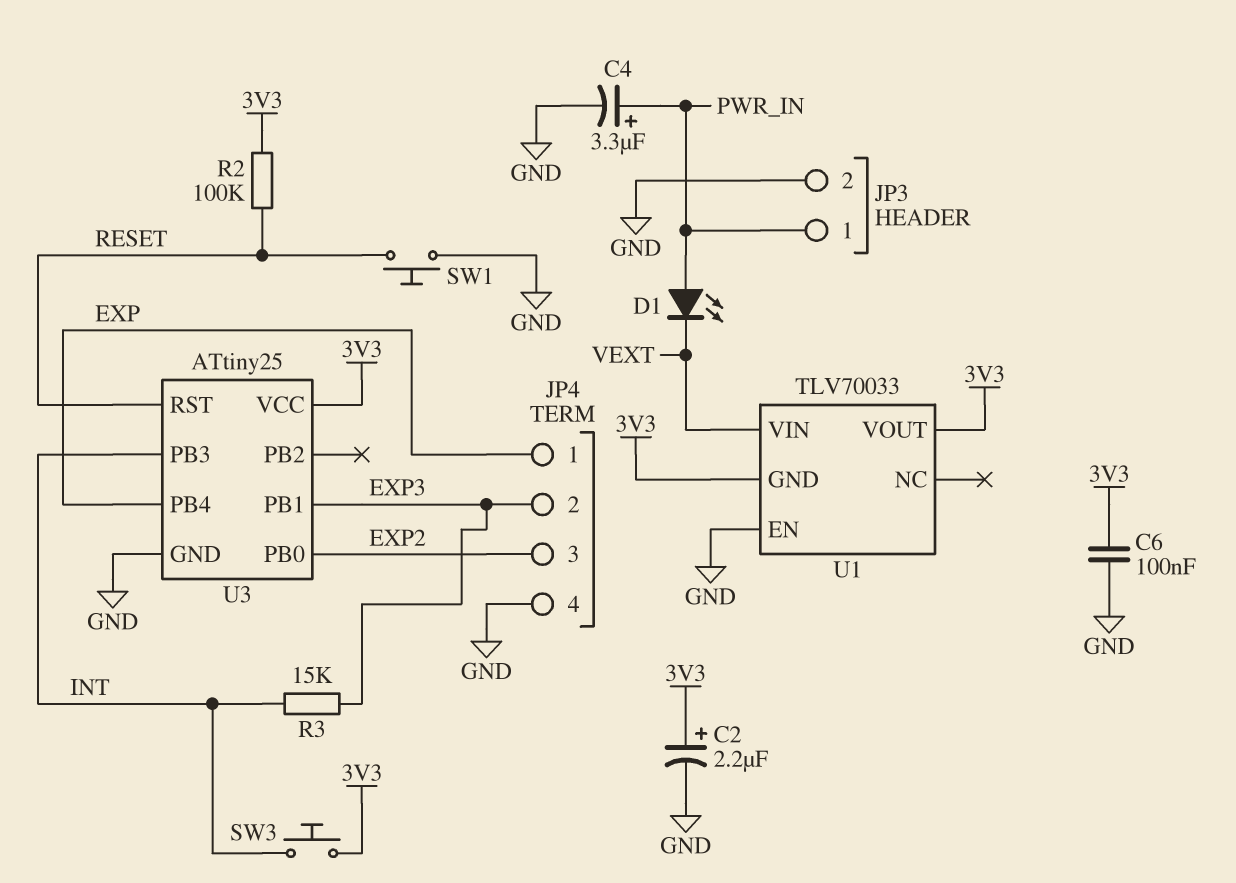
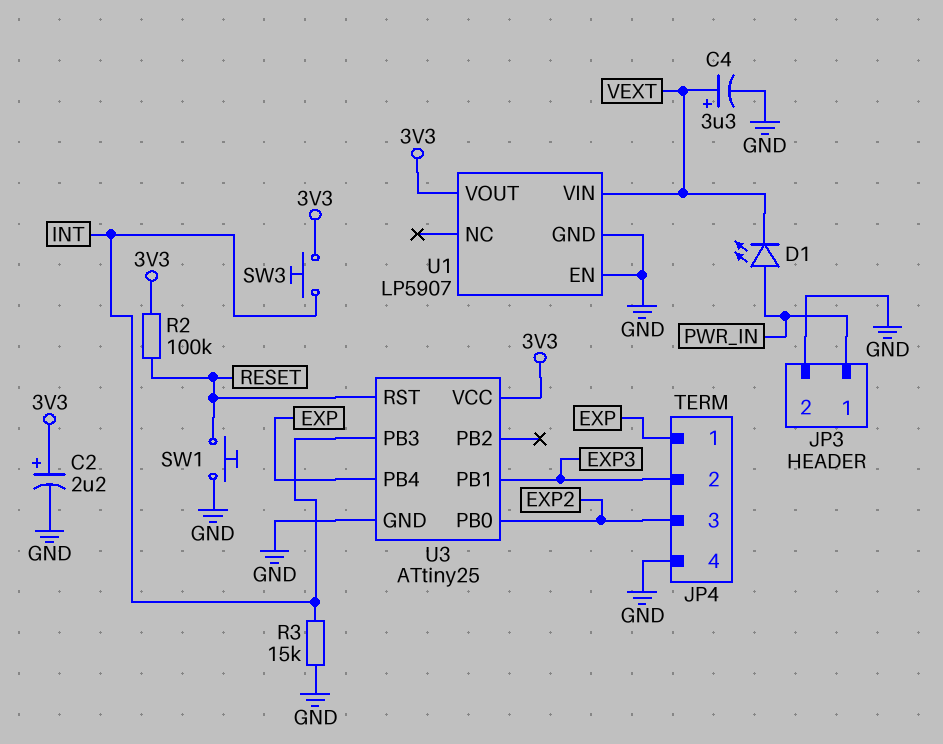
C4: 3.3uF (plus PWR_IN, minus GND) -> 3.3uF (plus VEXT, minus GND)
C6: 100nF (3V3, GND) -> none
R3: 15k (EXP3, INT) -> 15k (GND, INT)
U1: TLV70033 -> LP5907
U1 pin GND: 3V3 -> GND

